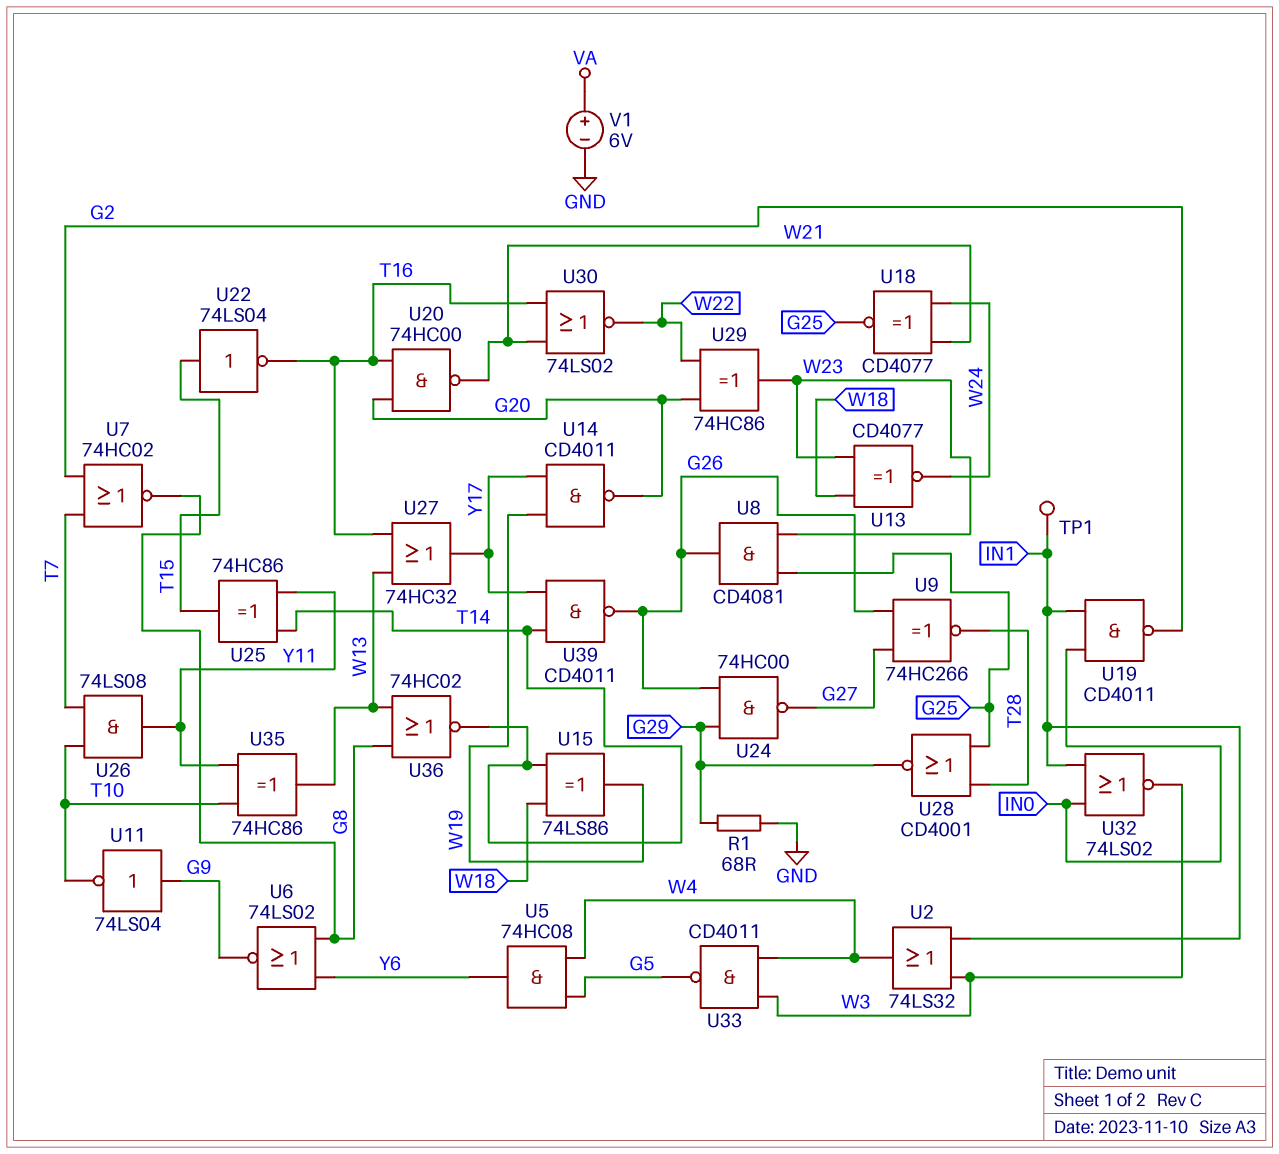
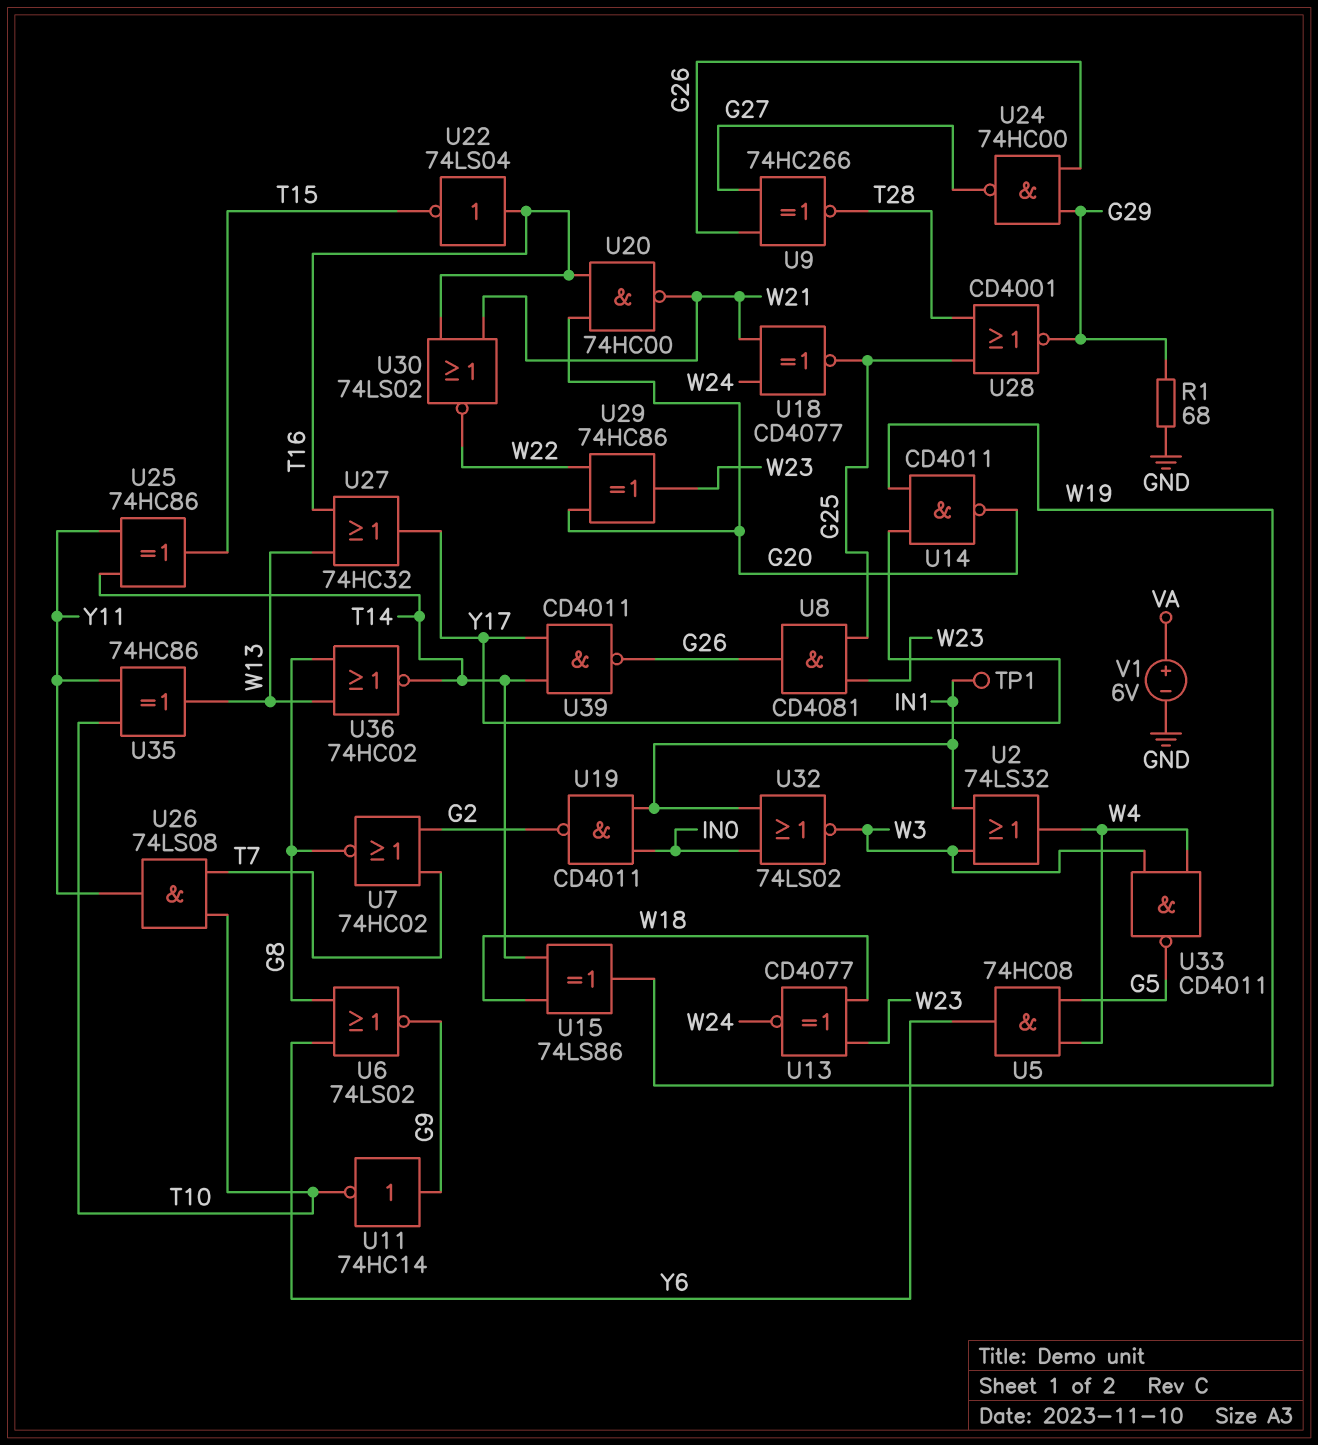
U11: NOT 74LS04 (in G9, out T10) -> NOT 74HC14 (in G9, out T10)
U22: NOT 74LS04 (in T15, out T16) -> NOT 74LS04 (in T16, out T15)

